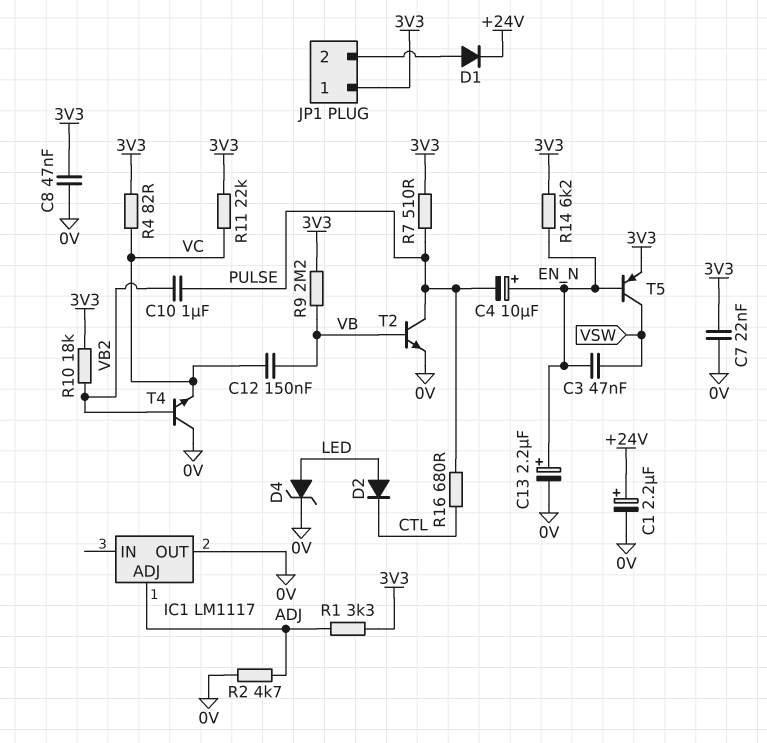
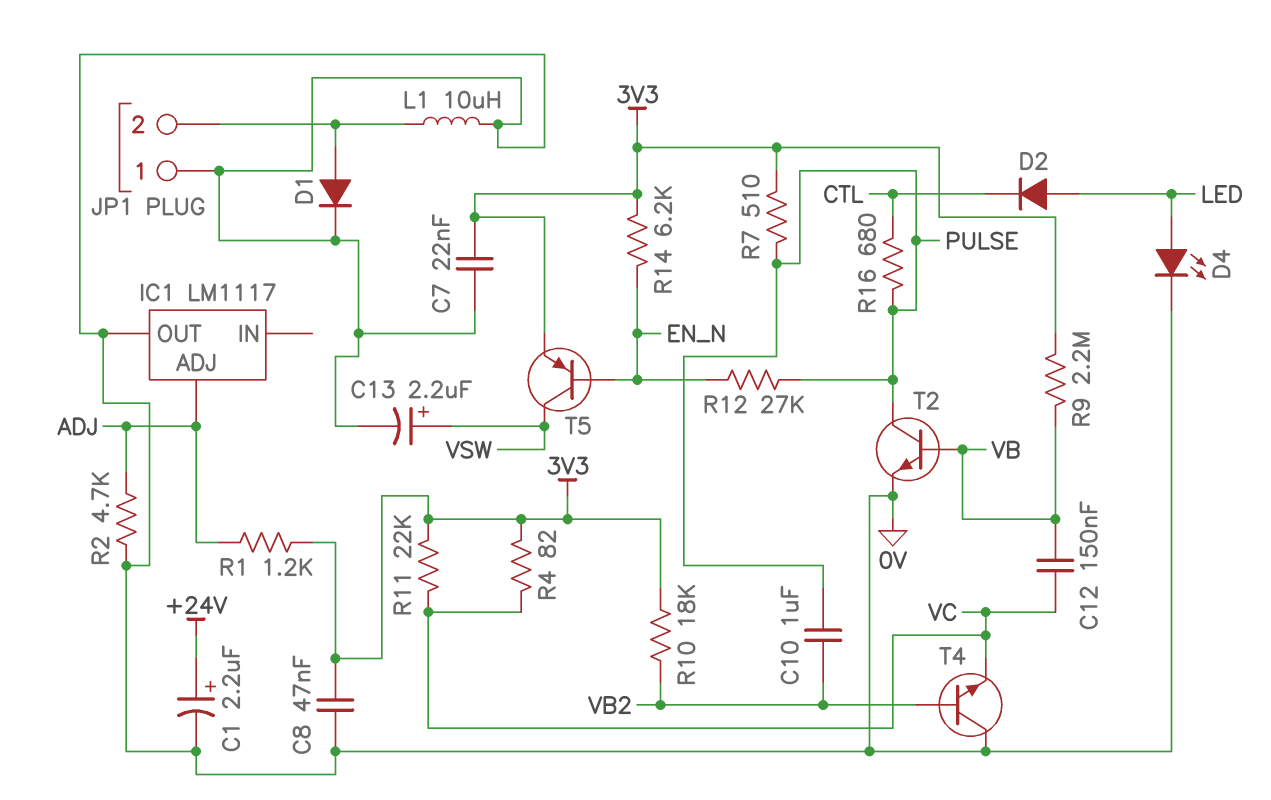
C3: 47nF (EN_N, VSW) -> none
C4: 10uF (plus EN_N, minus PULSE) -> none
C13: 2.2uF (plus EN_N, minus 0V) -> 2.2uF (plus VSW, minus 0V)
D1: diode (A JP1/2, K +24V) -> diode (A JP1/2, K 0V)
D4: zener (A LED, K 0V) -> LED (A LED, K 0V)
JP1 pin 1: 3V3 -> 0V
L1: none -> 10uH (0V, JP1/2)
R1: 3.3k (3V3, ADJ) -> 1.2k (3V3, ADJ)
R12: none -> 27k (EN_N, PULSE)

